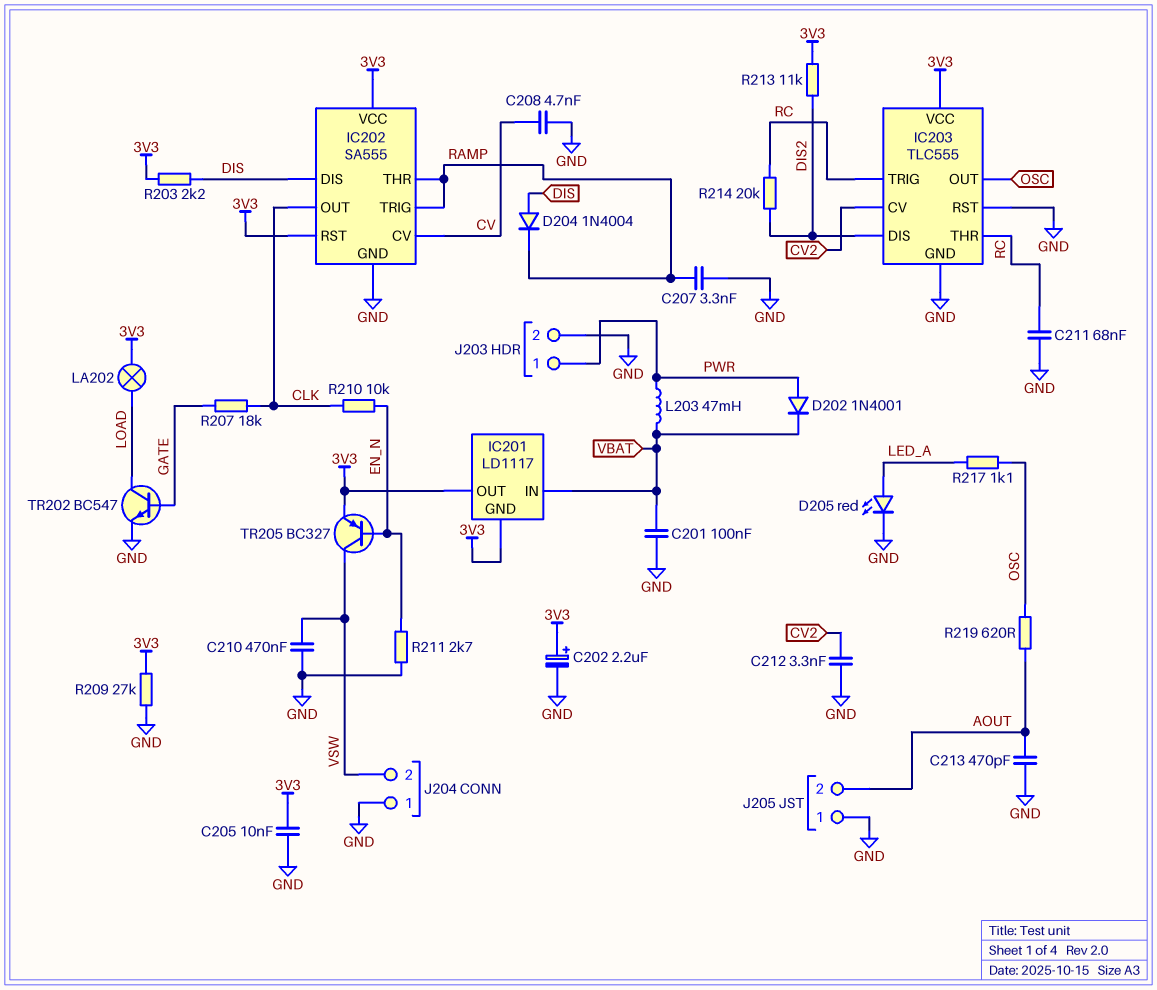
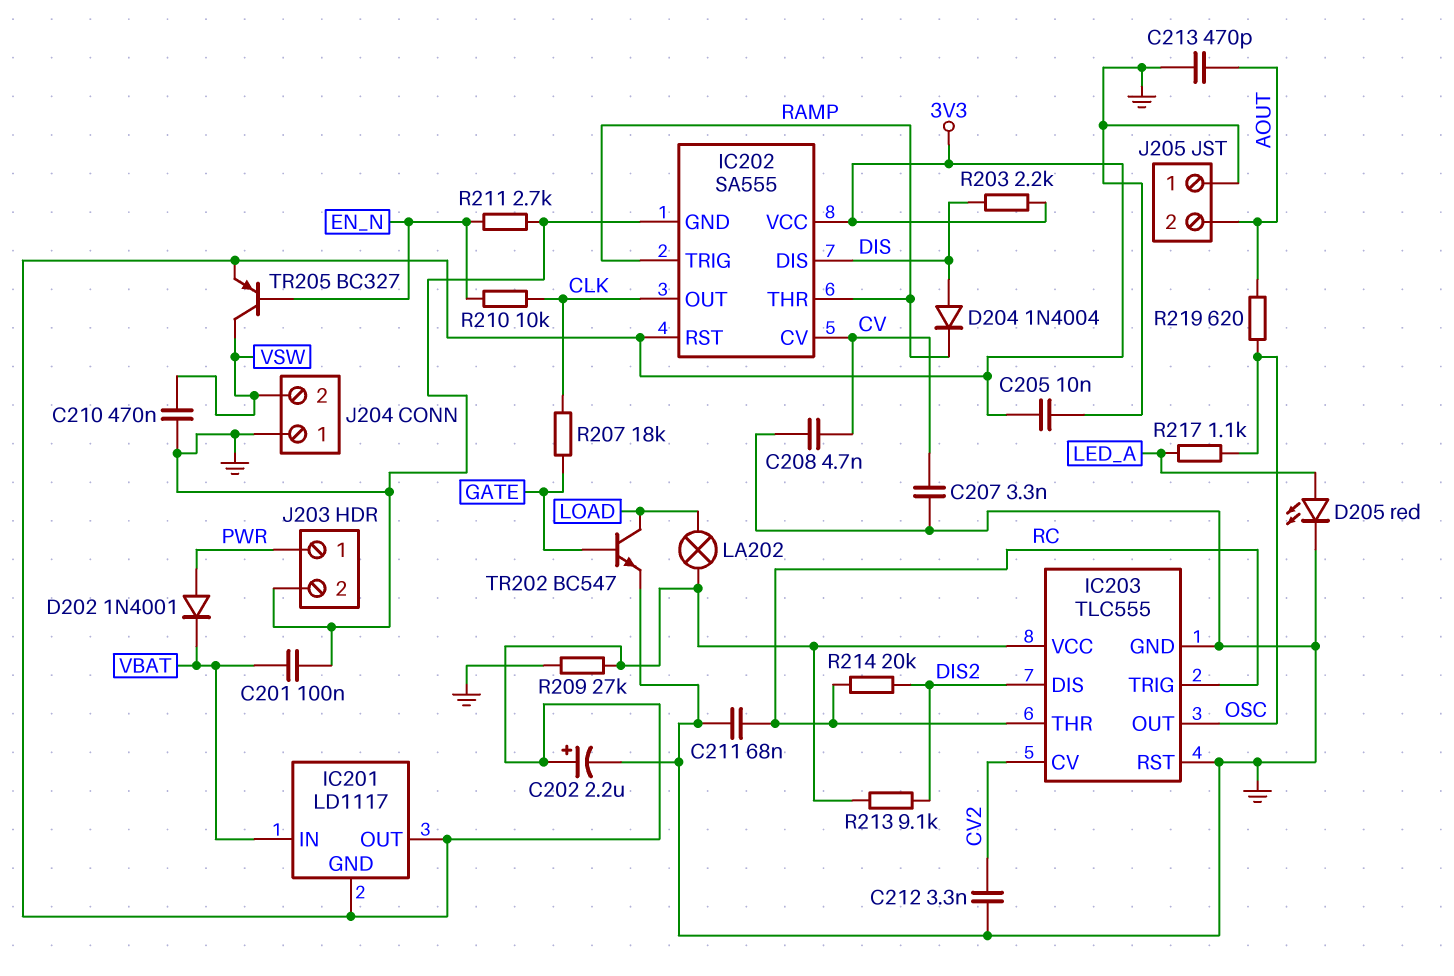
C207: 3.3nF (GND, RAMP) -> 3.3nF (CV, GND)
L203: 47mH (PWR, VBAT) -> none
R213: 11k (3V3, DIS2) -> 9.1k (3V3, DIS2)

